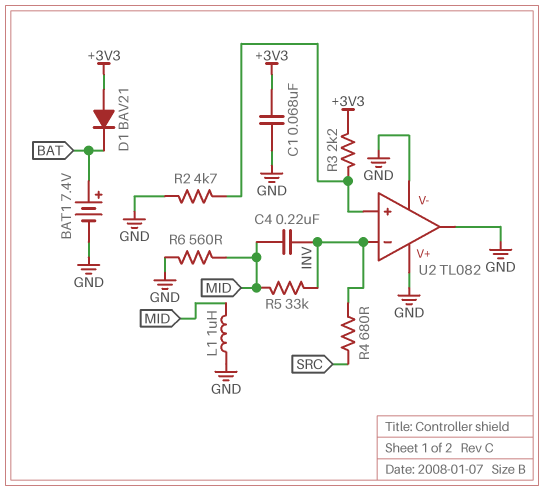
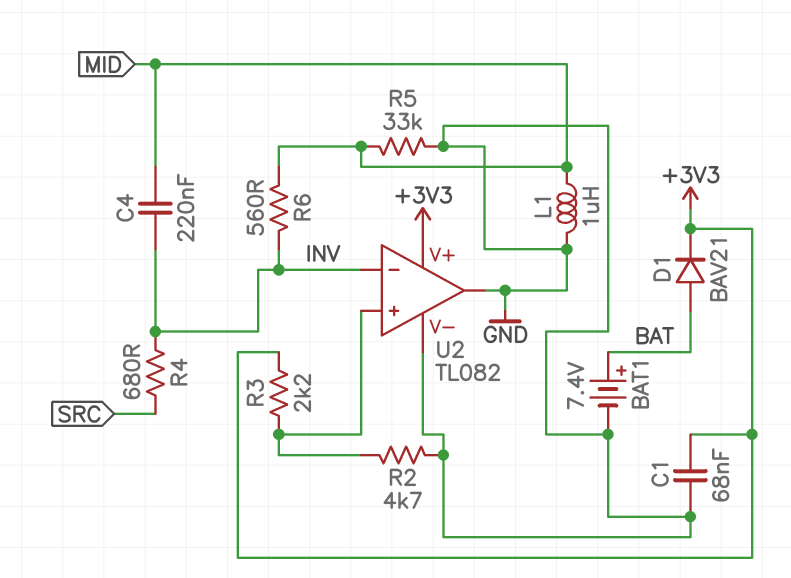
D1: diode BAV21 (A +3V3, K BAT) -> diode BAV21 (A BAT, K +3V3)
R5: 33k (INV, MID) -> 33k (GND, MID)
R6: 560 (GND, MID) -> 560 (INV, MID)
U2 pin V+: GND -> +3V3

